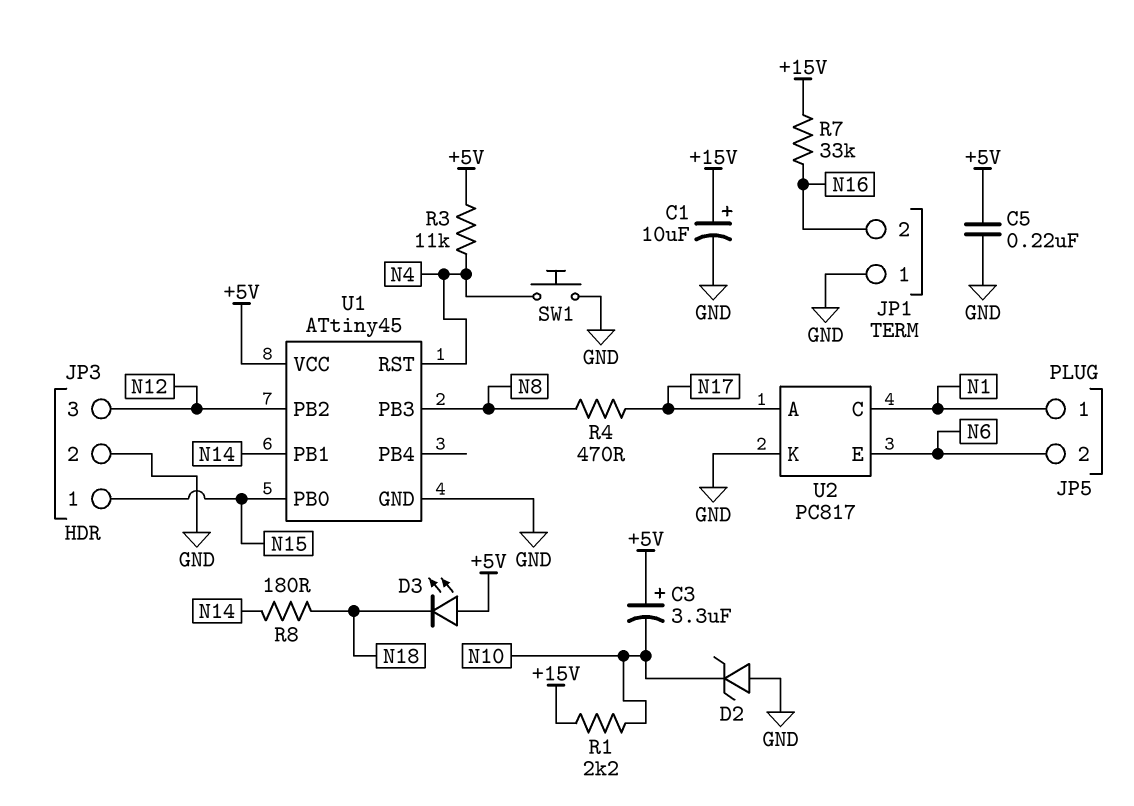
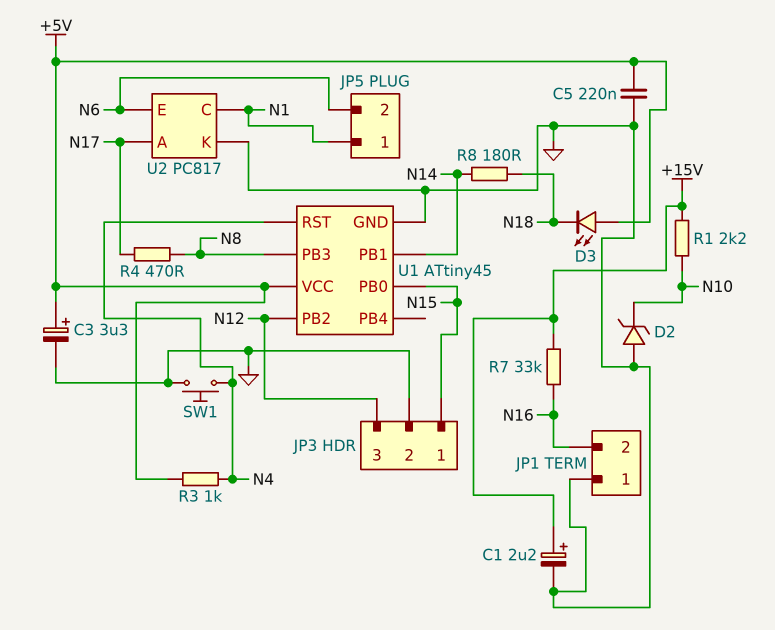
C1: 10uF (plus +15V, minus GND) -> 2.2uF (plus +15V, minus GND)
C3: 3.3uF (plus +5V, minus N10) -> 3.3uF (plus +5V, minus GND)
R3: 11k (+5V, N4) -> 1k (+5V, N4)

